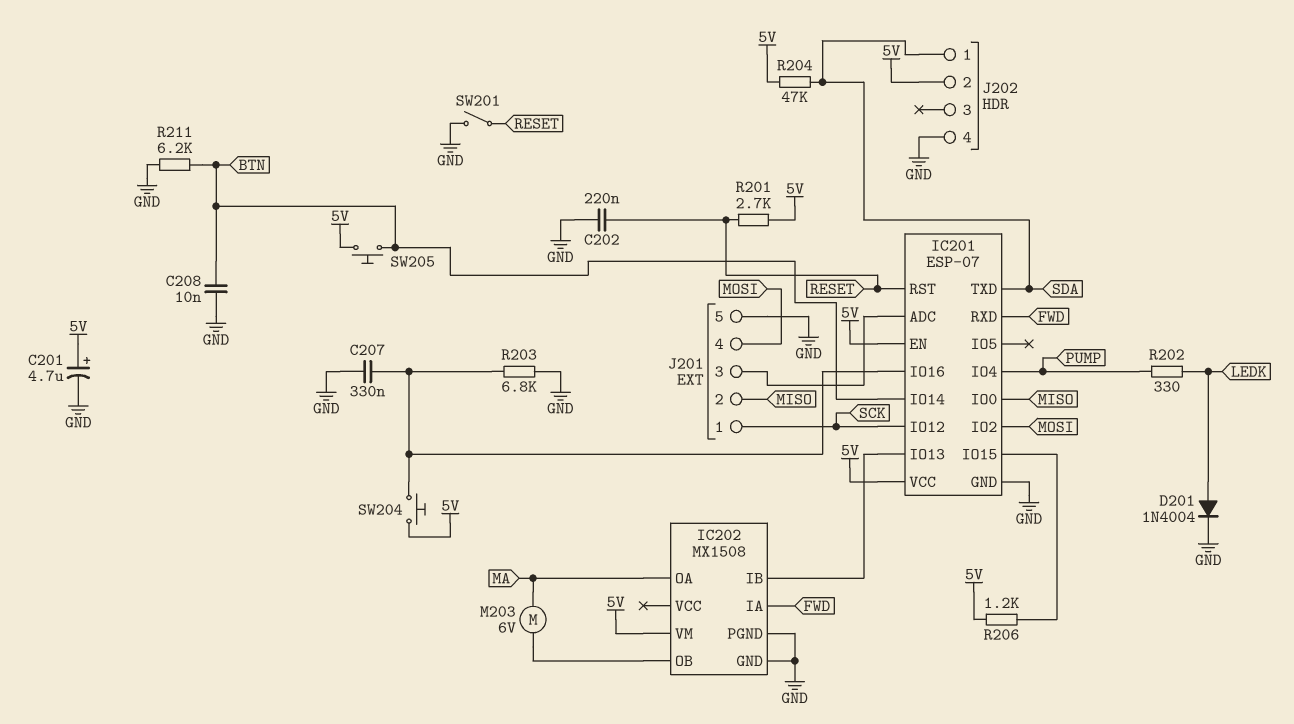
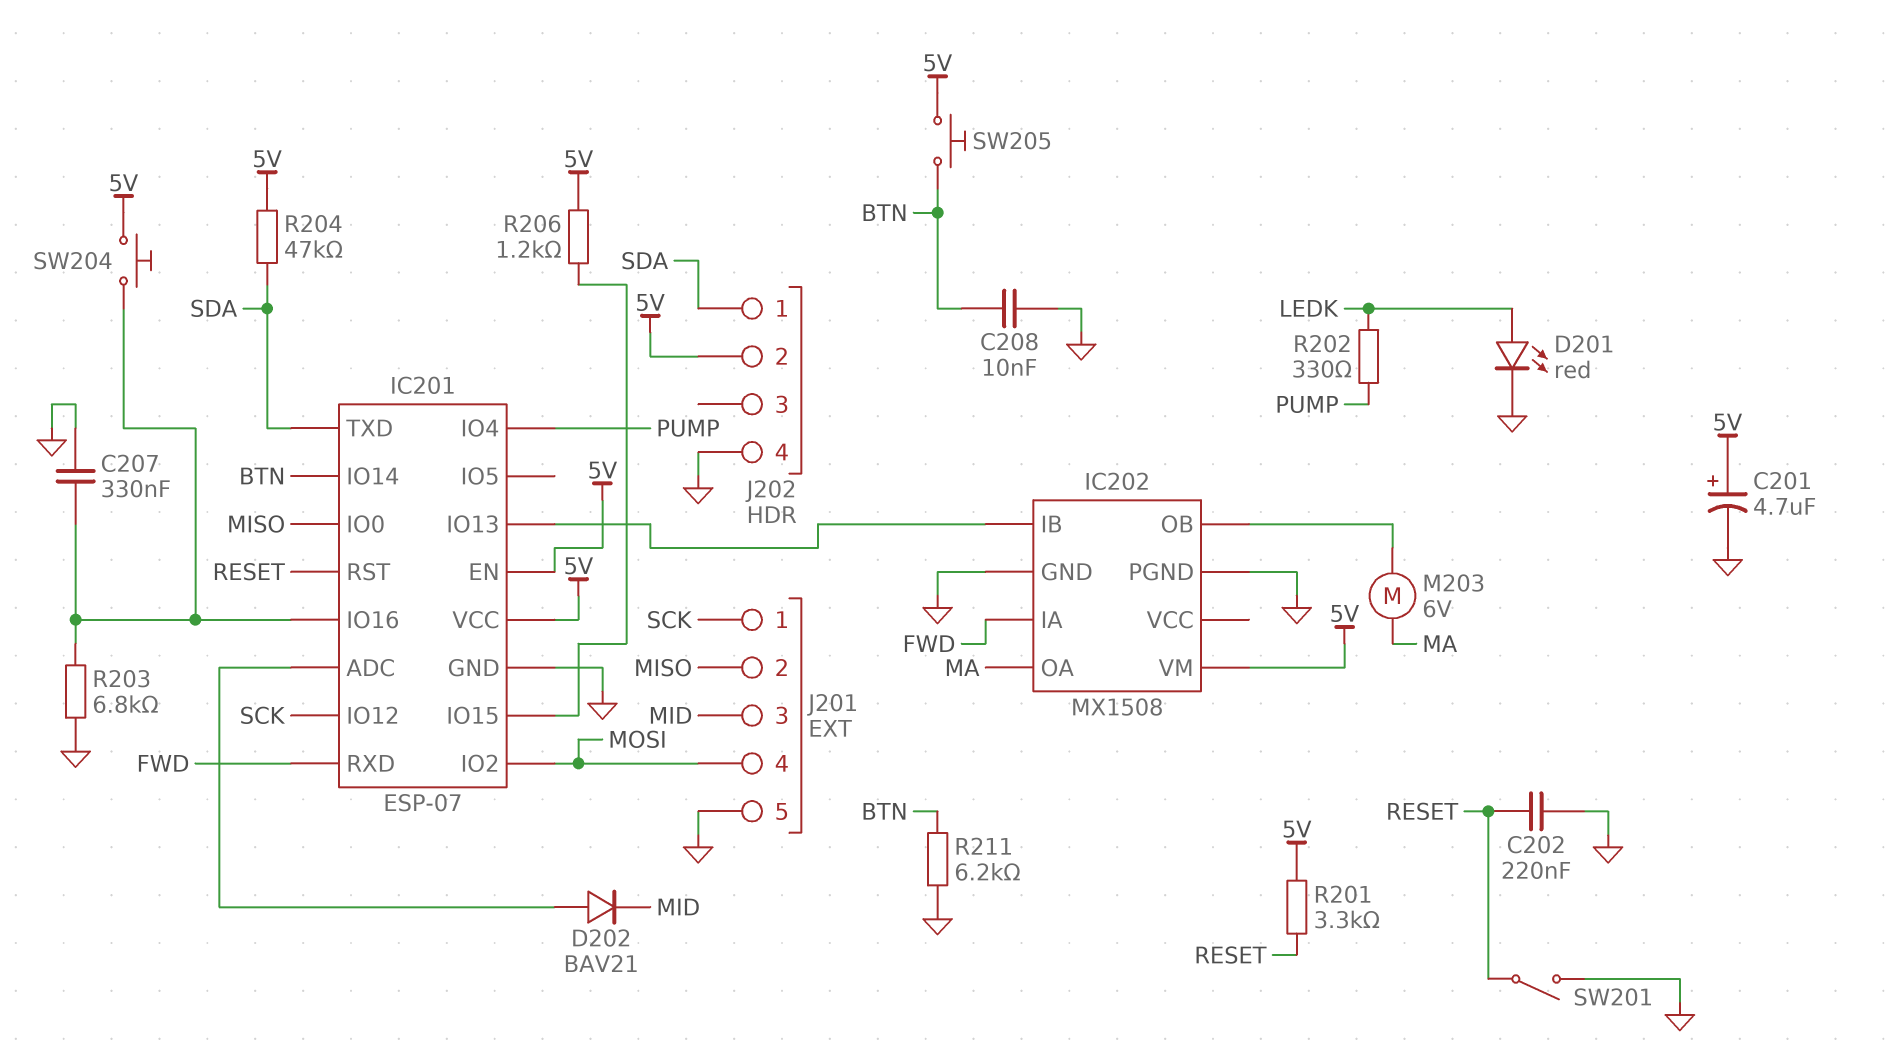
D201: diode 1N4004 (A LEDK, K GND) -> LED red (A LEDK, K GND)
D202: none -> diode BAV21 (A IC201/ADC, K MID)
J201 pin 3: IC201/ADC -> MID
R201: 2.7k (5V, RESET) -> 3.3k (5V, RESET)

